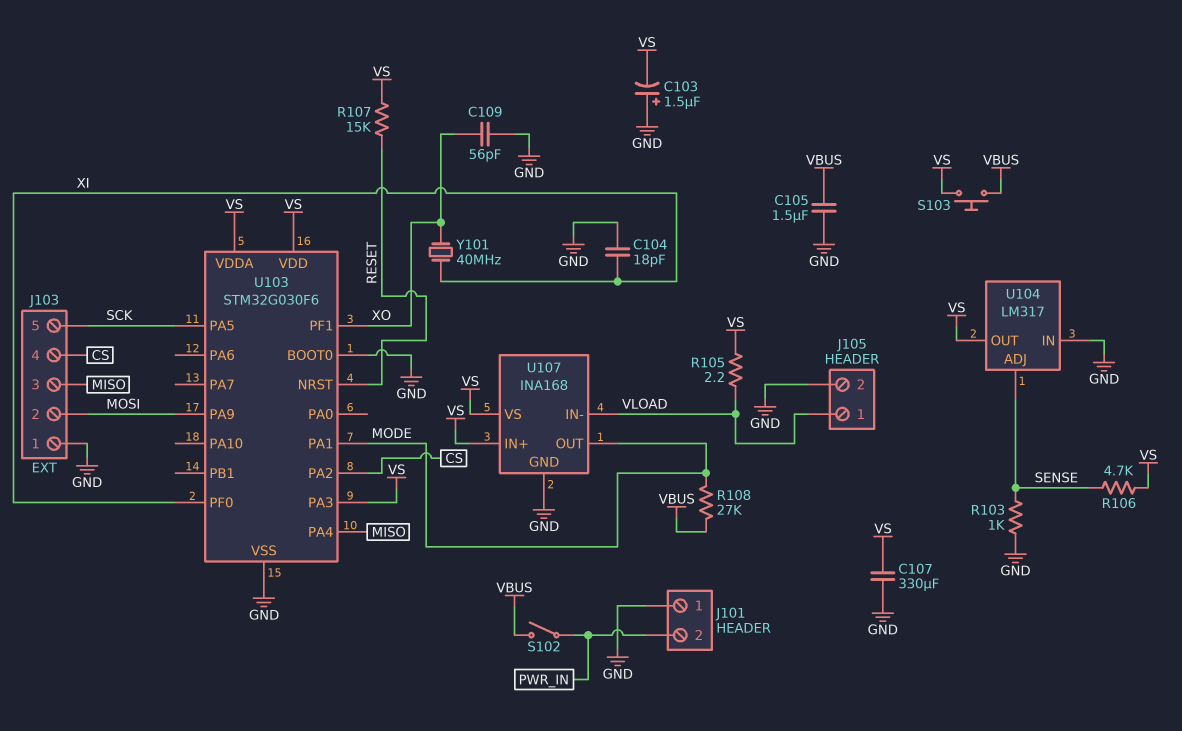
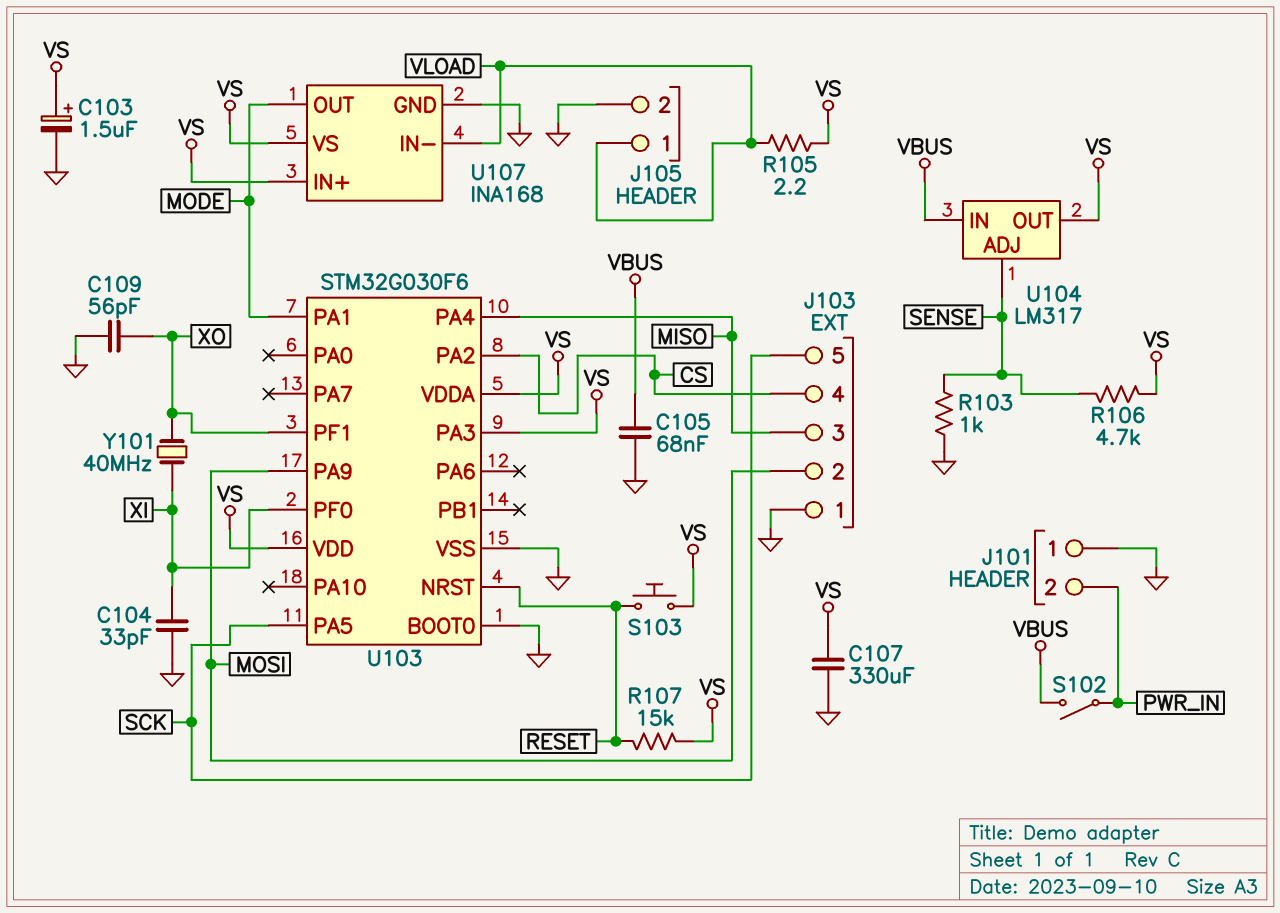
C103: 1.5uF (plus GND, minus VS) -> 1.5uF (plus VS, minus GND)
C104: 18pF (GND, XI) -> 33pF (GND, XI)
C105: 1.5uF (GND, VBUS) -> 68nF (GND, VBUS)
R108: 27k (MODE, VBUS) -> none
S103: button (VBUS, VS) -> button (RESET, VS)
U104 pin IN: GND -> VBUS

